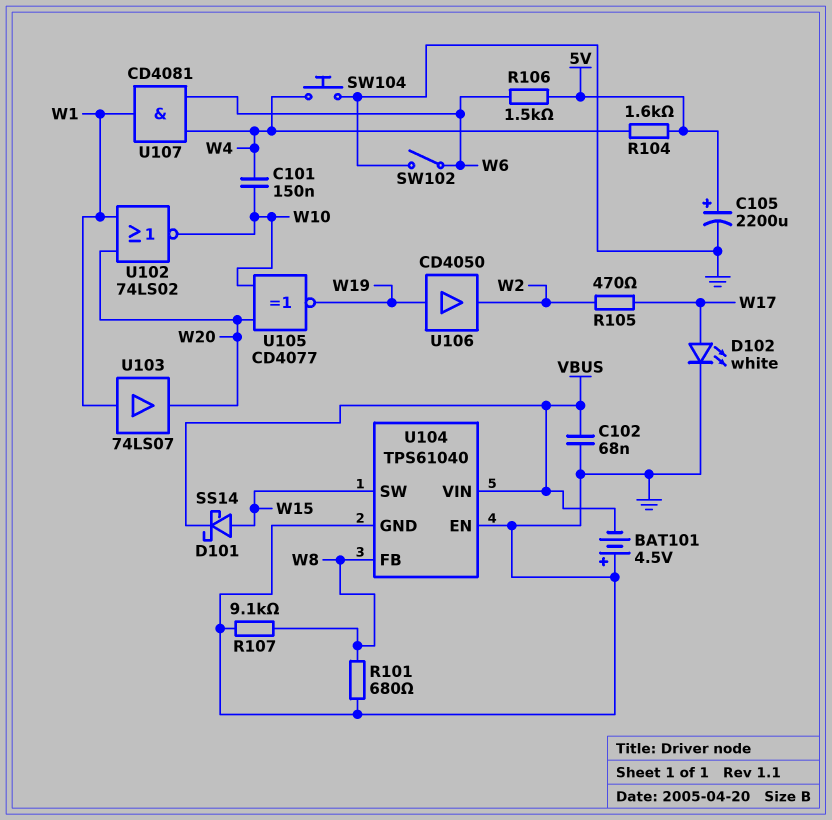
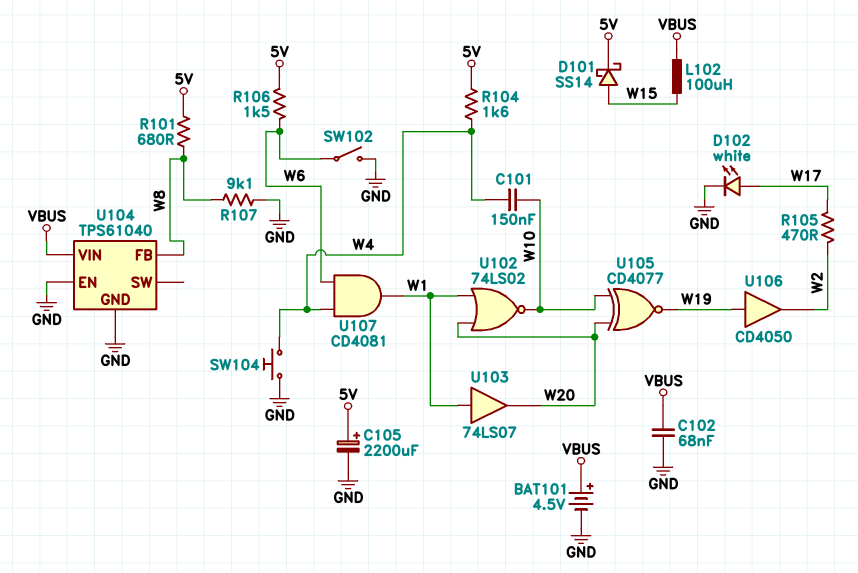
BAT101: 4.5V (plus GND, minus VBUS) -> 4.5V (plus VBUS, minus GND)
D101: schottky SS14 (A W15, K VBUS) -> schottky SS14 (A W15, K 5V)
L102: none -> 100uH (VBUS, W15)
R101: 680 (GND, W8) -> 680 (5V, W8)
U104 pin SW: W15 -> none

